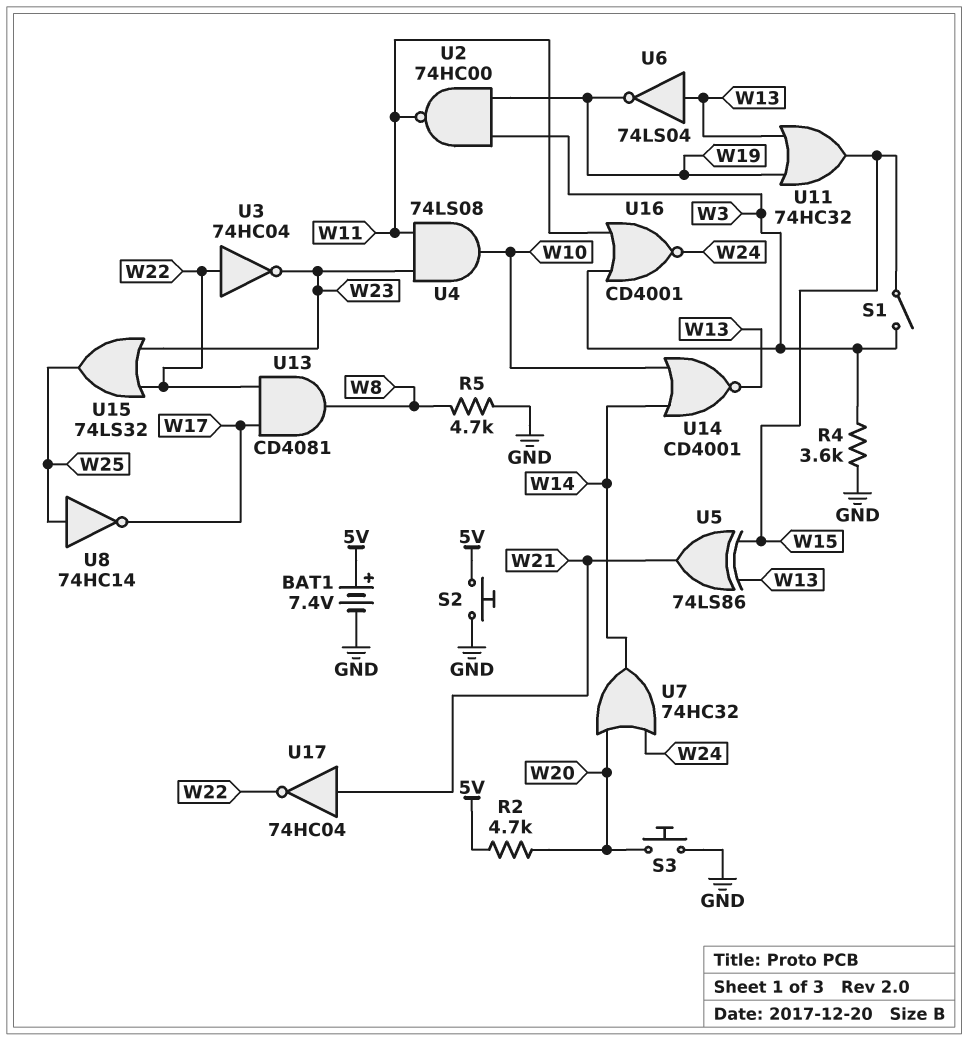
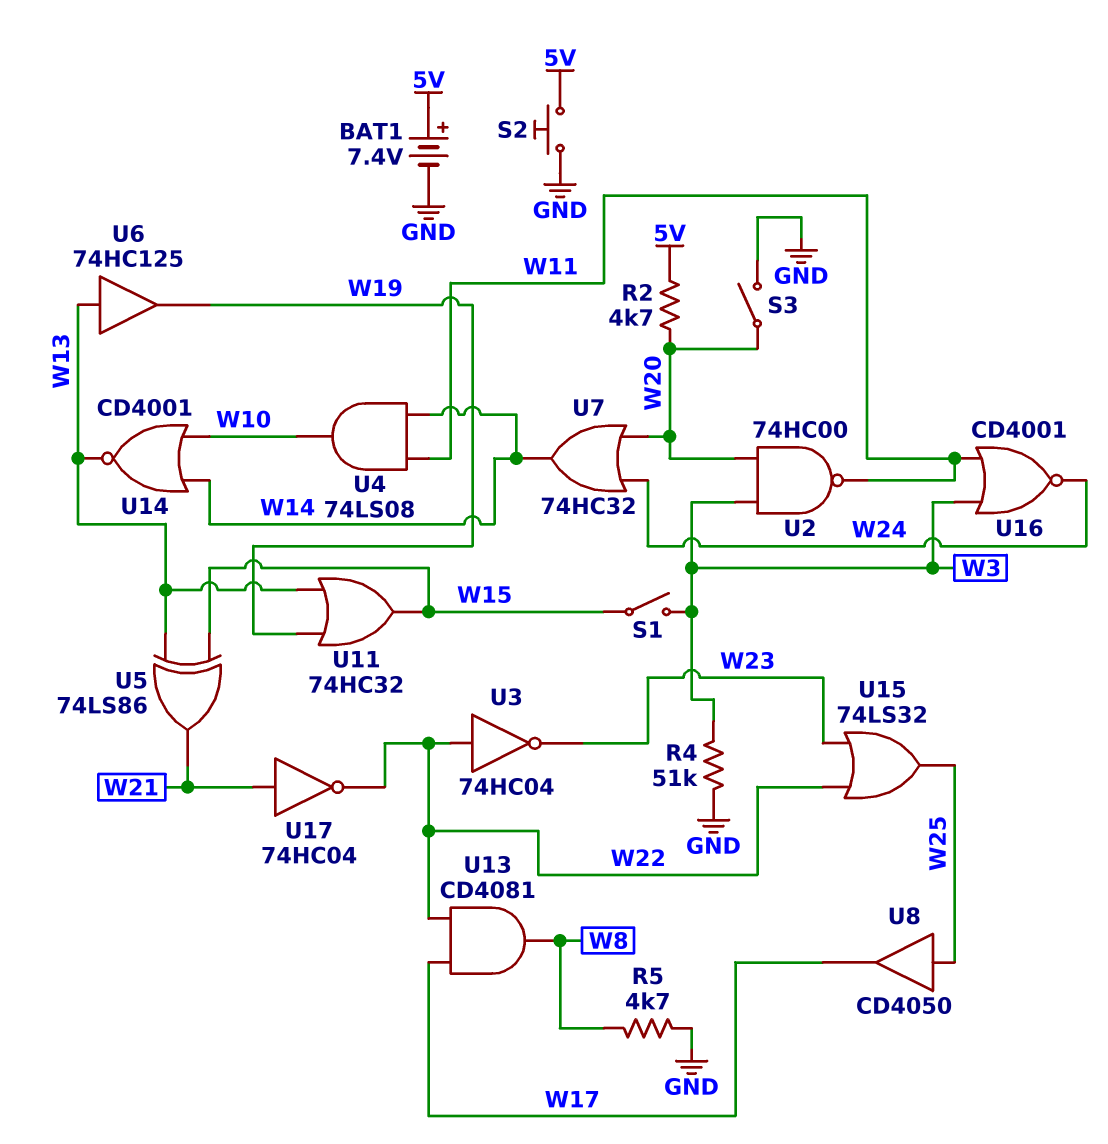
R4: 3.6k (GND, W3) -> 51k (GND, W3)
S3: button (GND, W20) -> switch (GND, W20)
U2: NAND 74HC00 (in W3, in W19, out W11) -> NAND 74HC00 (in W3, in W20, out W11)
U4: AND 74LS08 (in W11, in W23, out W10) -> AND 74LS08 (in W11, in W14, out W10)
U6: NOT 74LS04 (in W13, out W19) -> buffer 74HC125 (in W13, out W19)
U8: NOT 74HC14 (in W25, out W17) -> buffer CD4050 (in W25, out W17)

